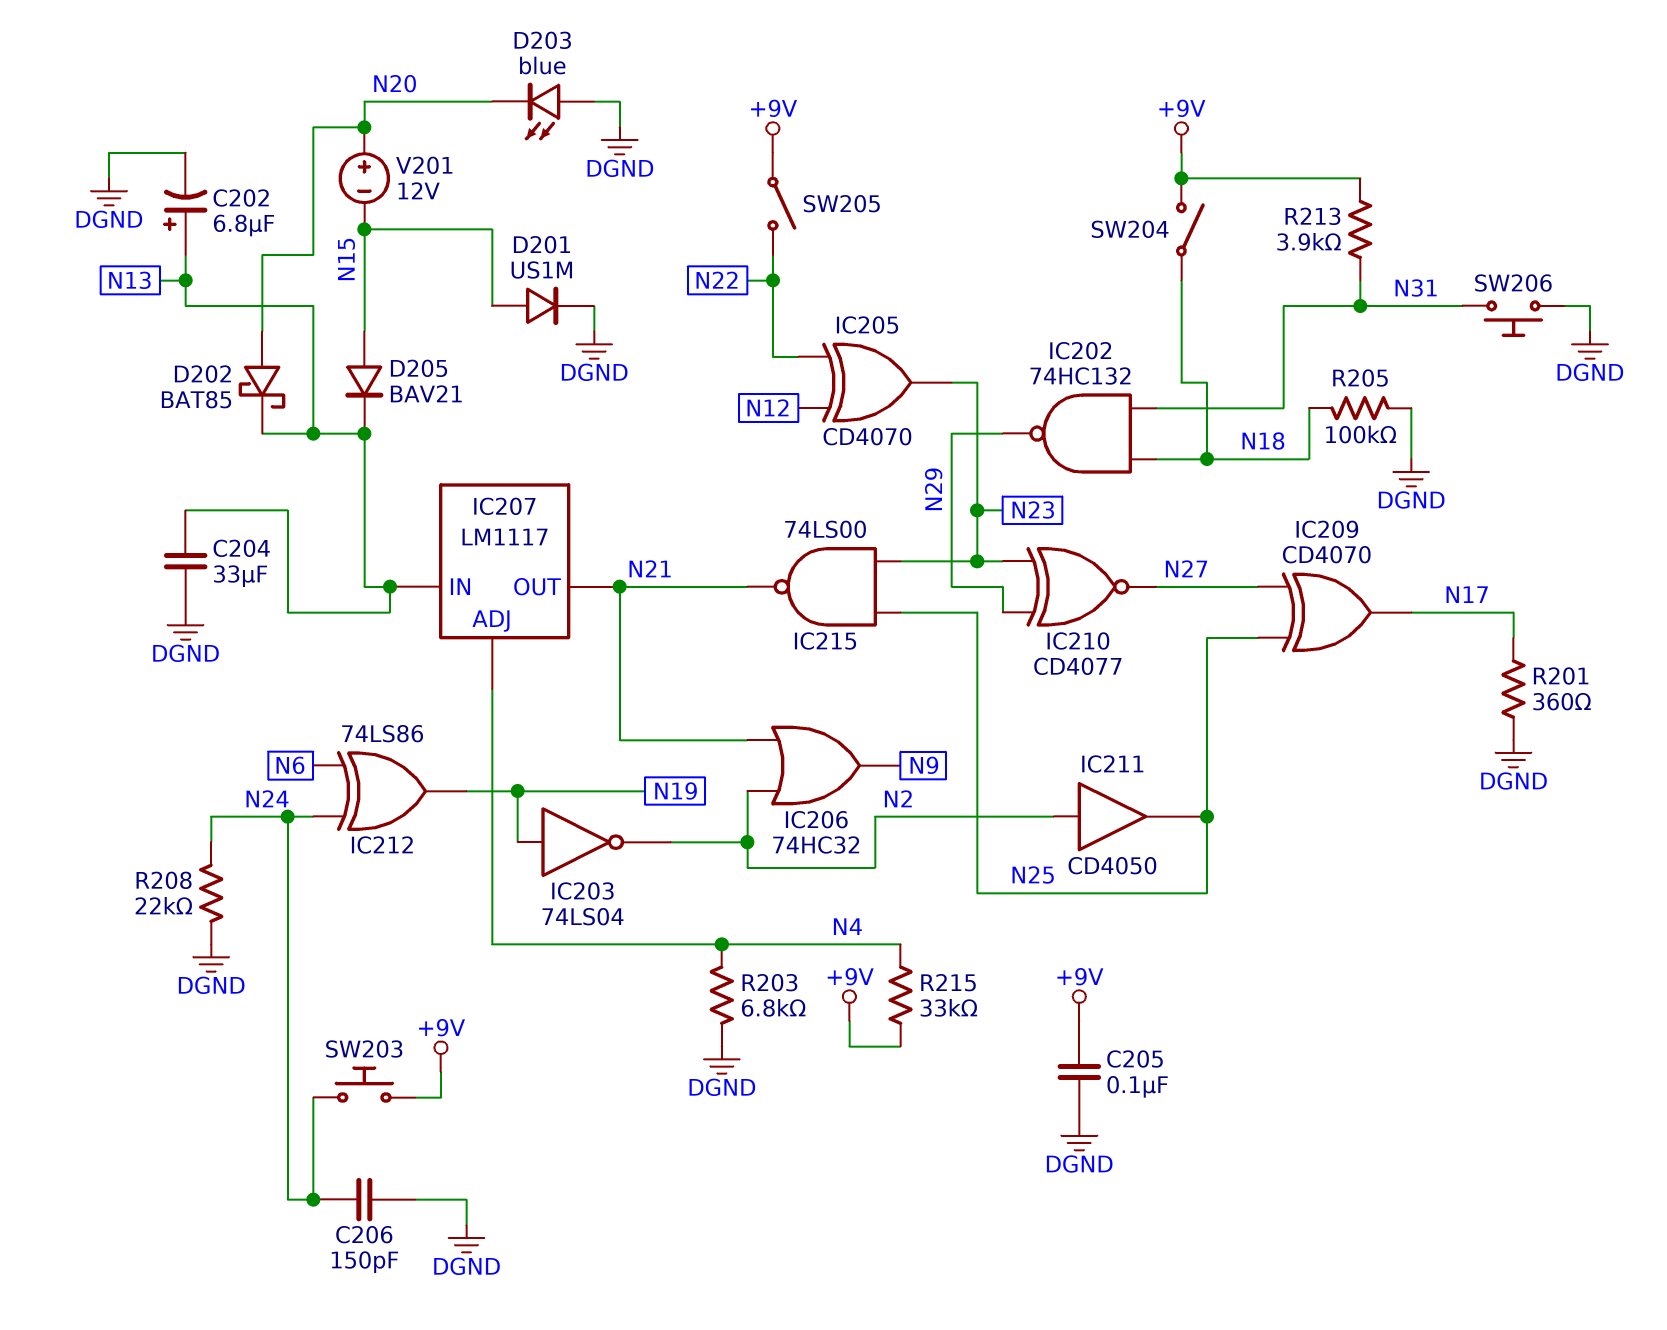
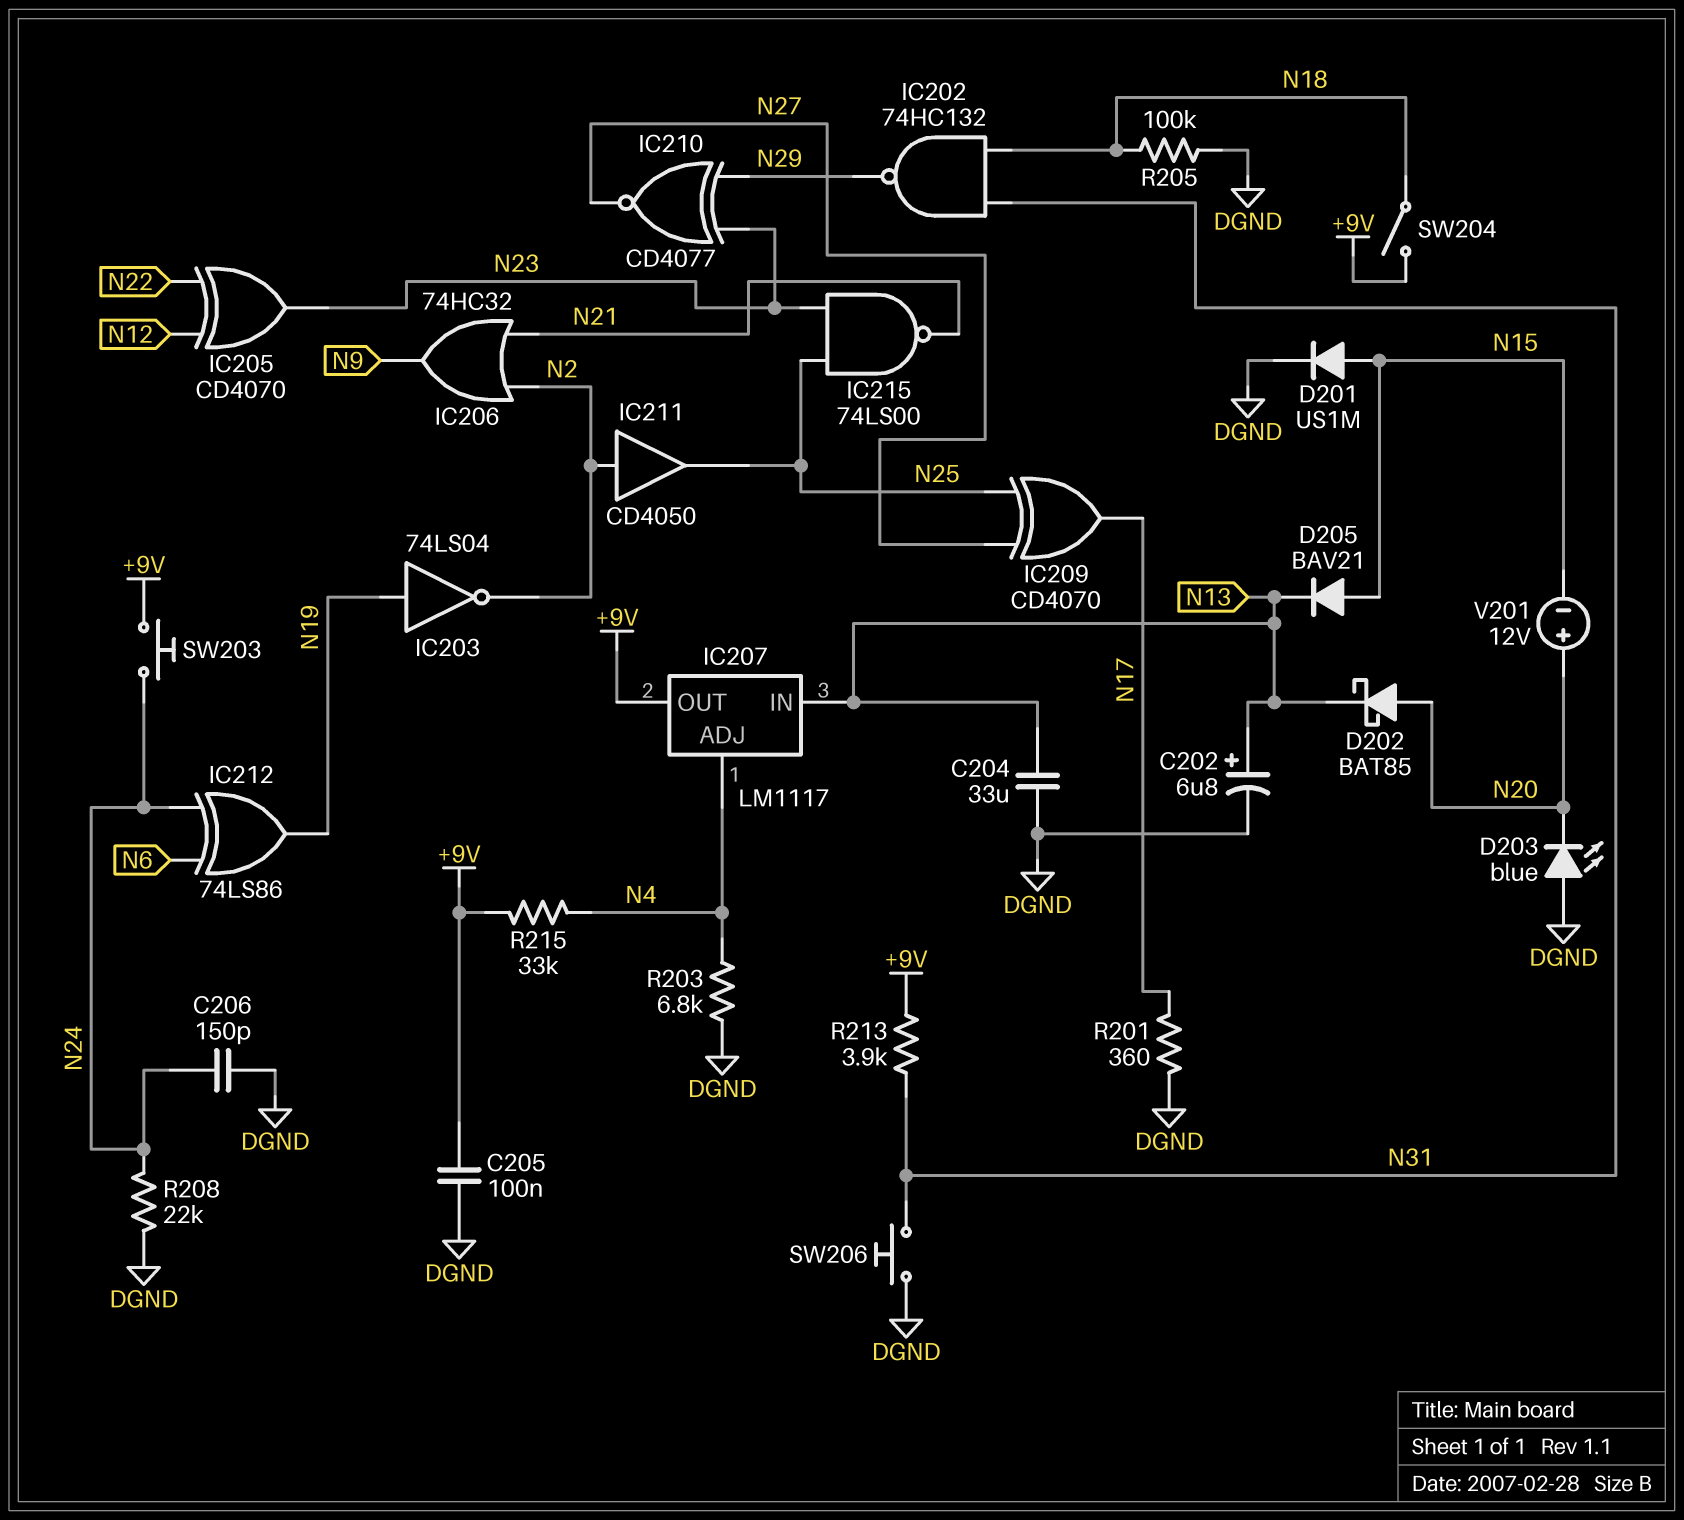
IC207 pin OUT: N21 -> +9V
SW205: switch (+9V, N22) -> none

